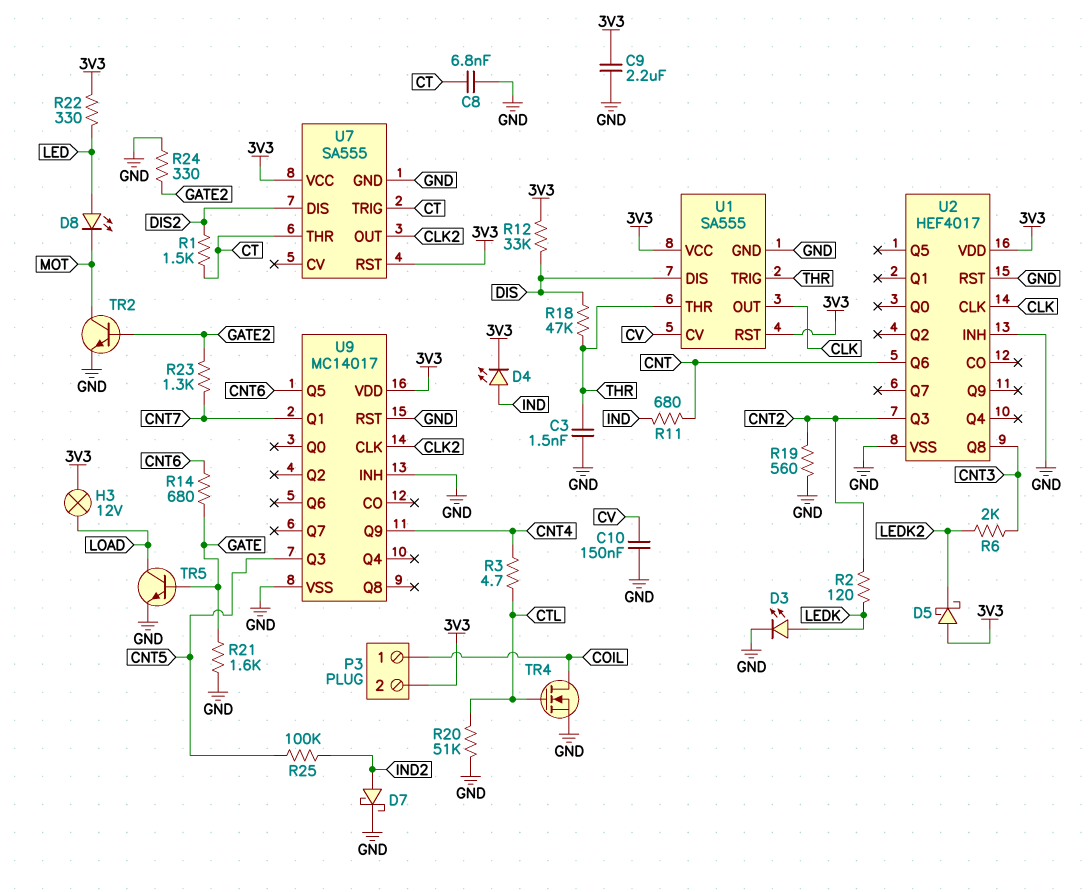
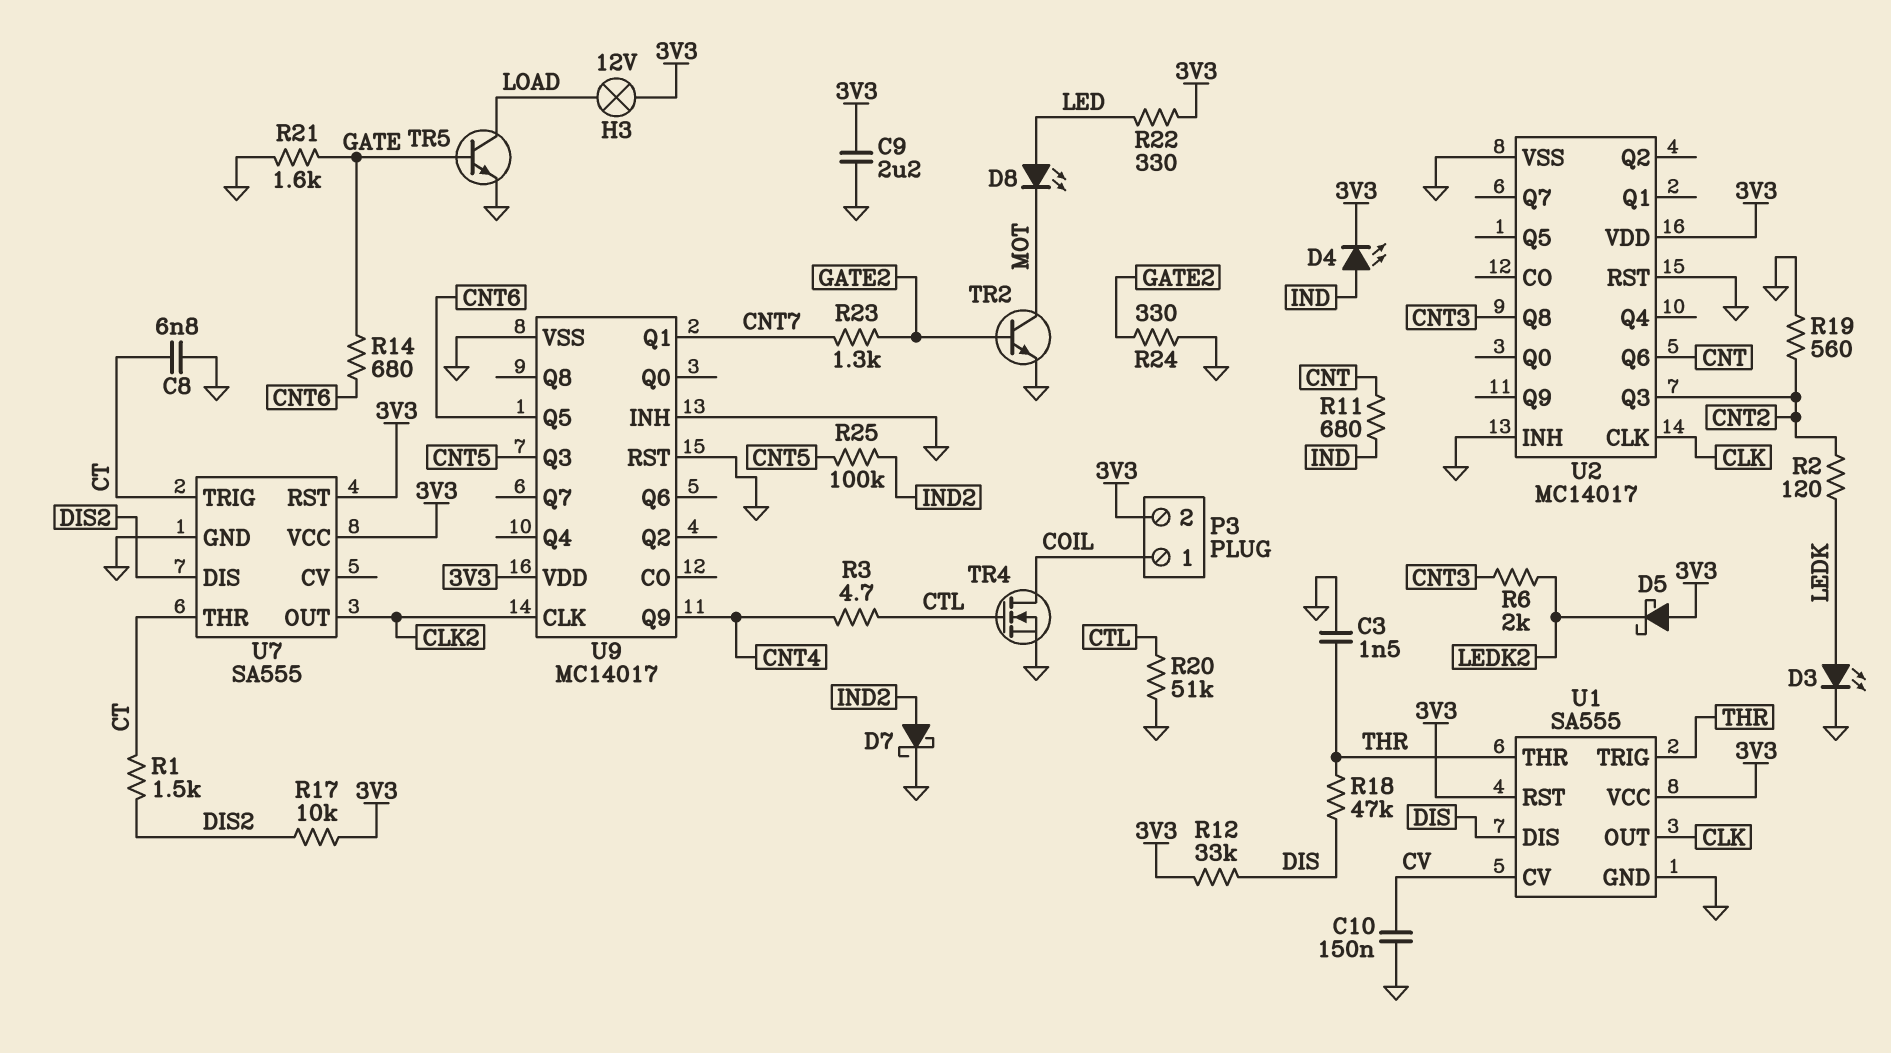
R17: none -> 10k (3V3, DIS2)
U2: HEF4017 -> MC14017

